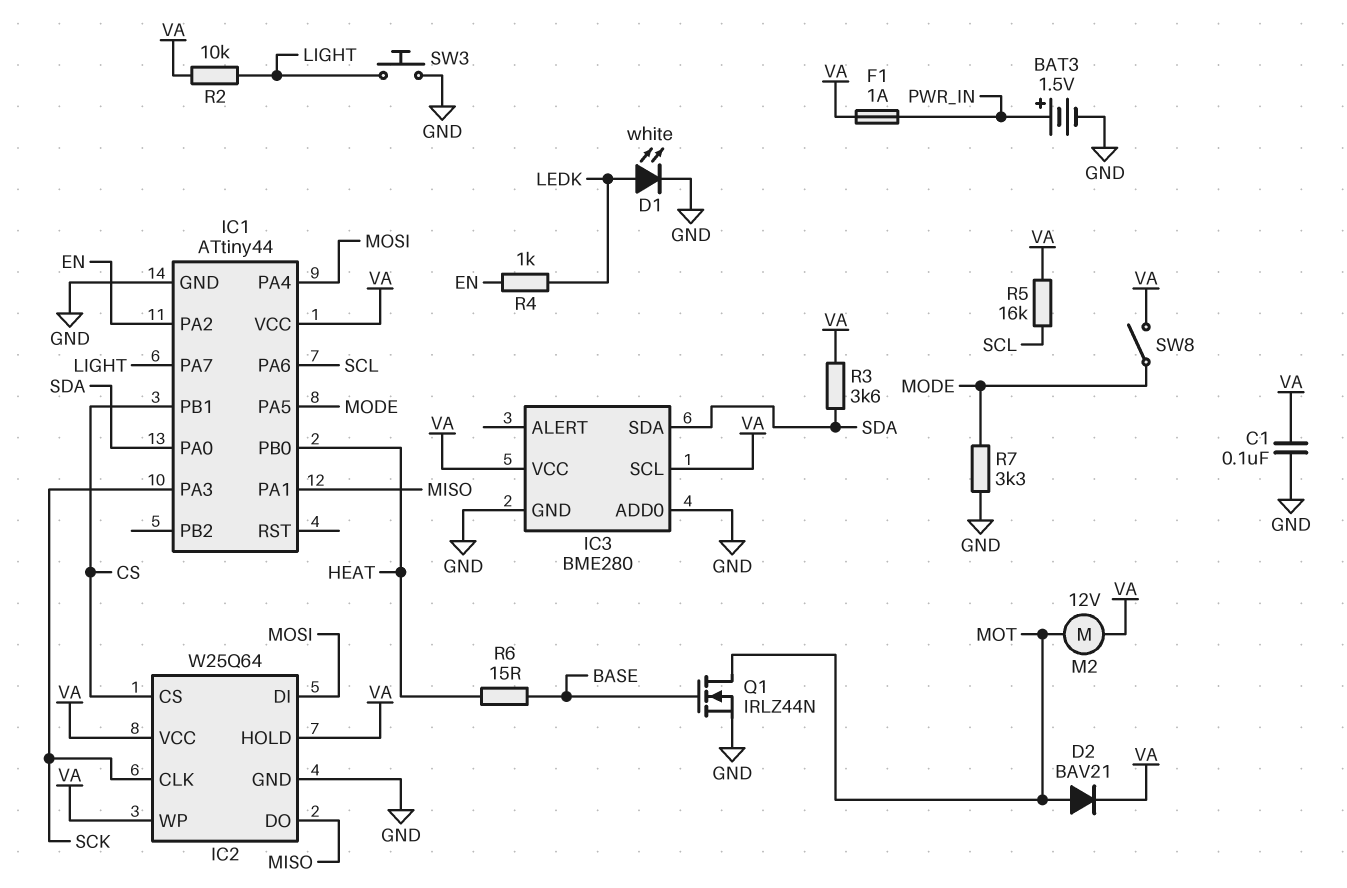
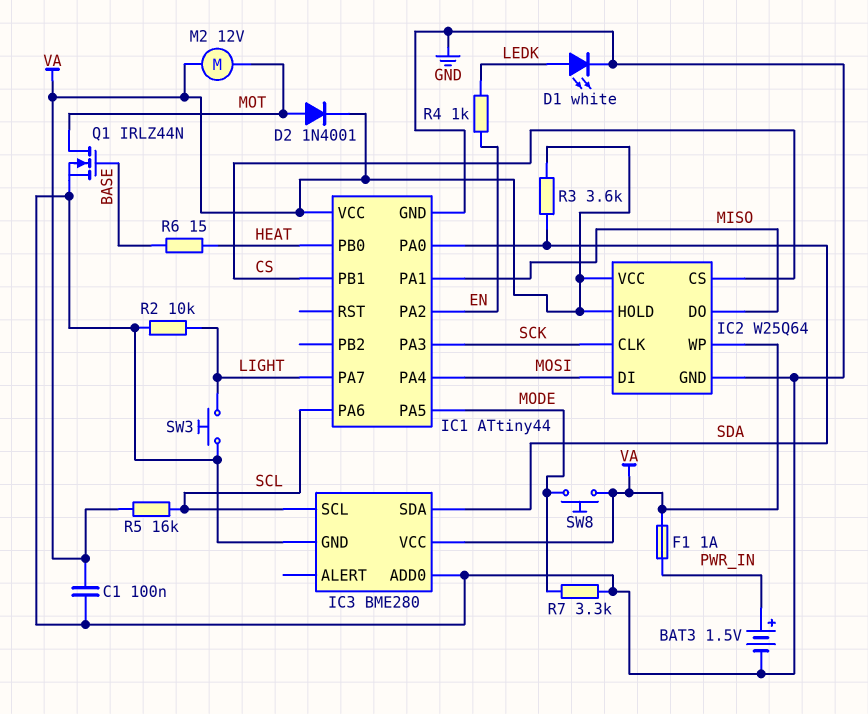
D2: diode BAV21 (A MOT, K VA) -> diode 1N4001 (A MOT, K VA)
IC3 pin SCL: VA -> SCL
R2: 10k (LIGHT, VA) -> 10k (GND, LIGHT)
SW8: switch (MODE, VA) -> button (MODE, VA)

